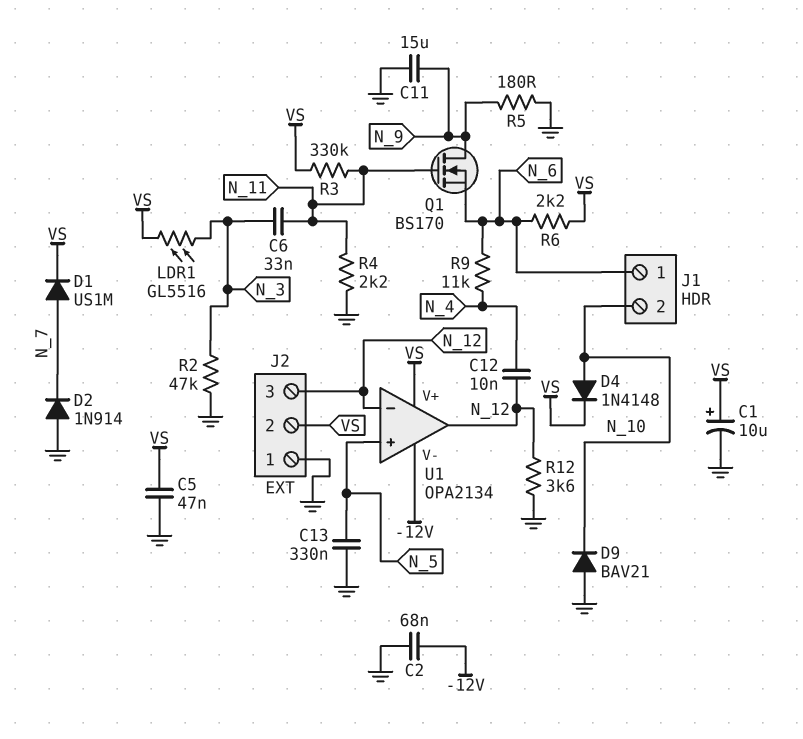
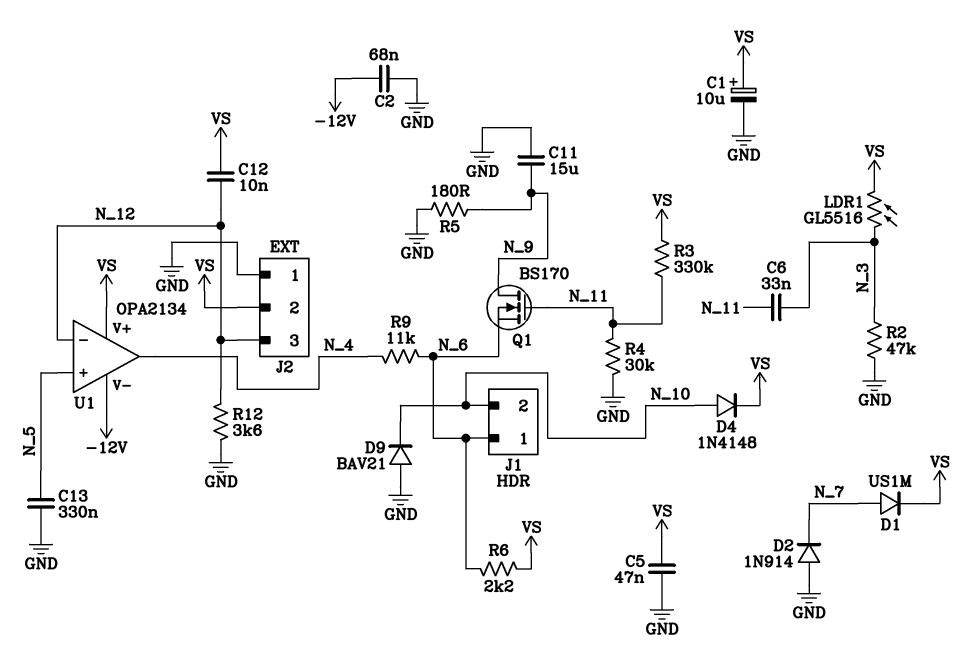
C12: 10nF (N_4, N_12) -> 10nF (N_12, VS)
R4: 2.2k (GND, N_11) -> 30k (GND, N_11)
U1 pin out: N_12 -> N_4

